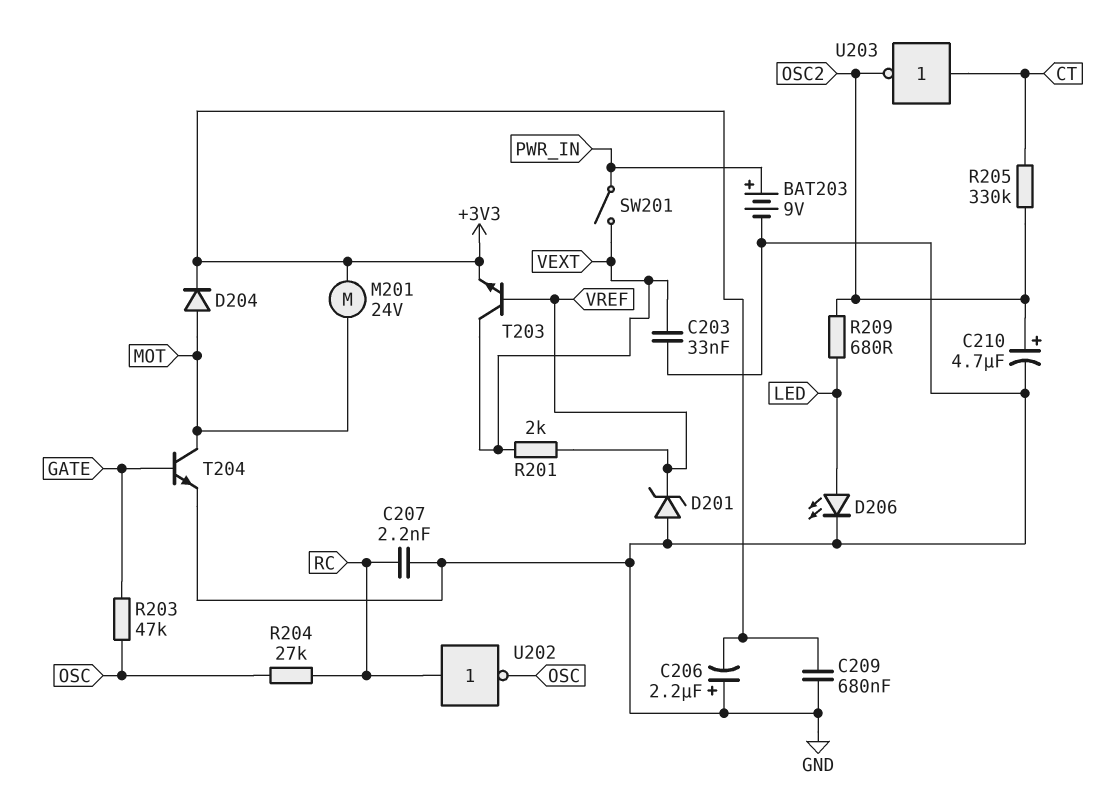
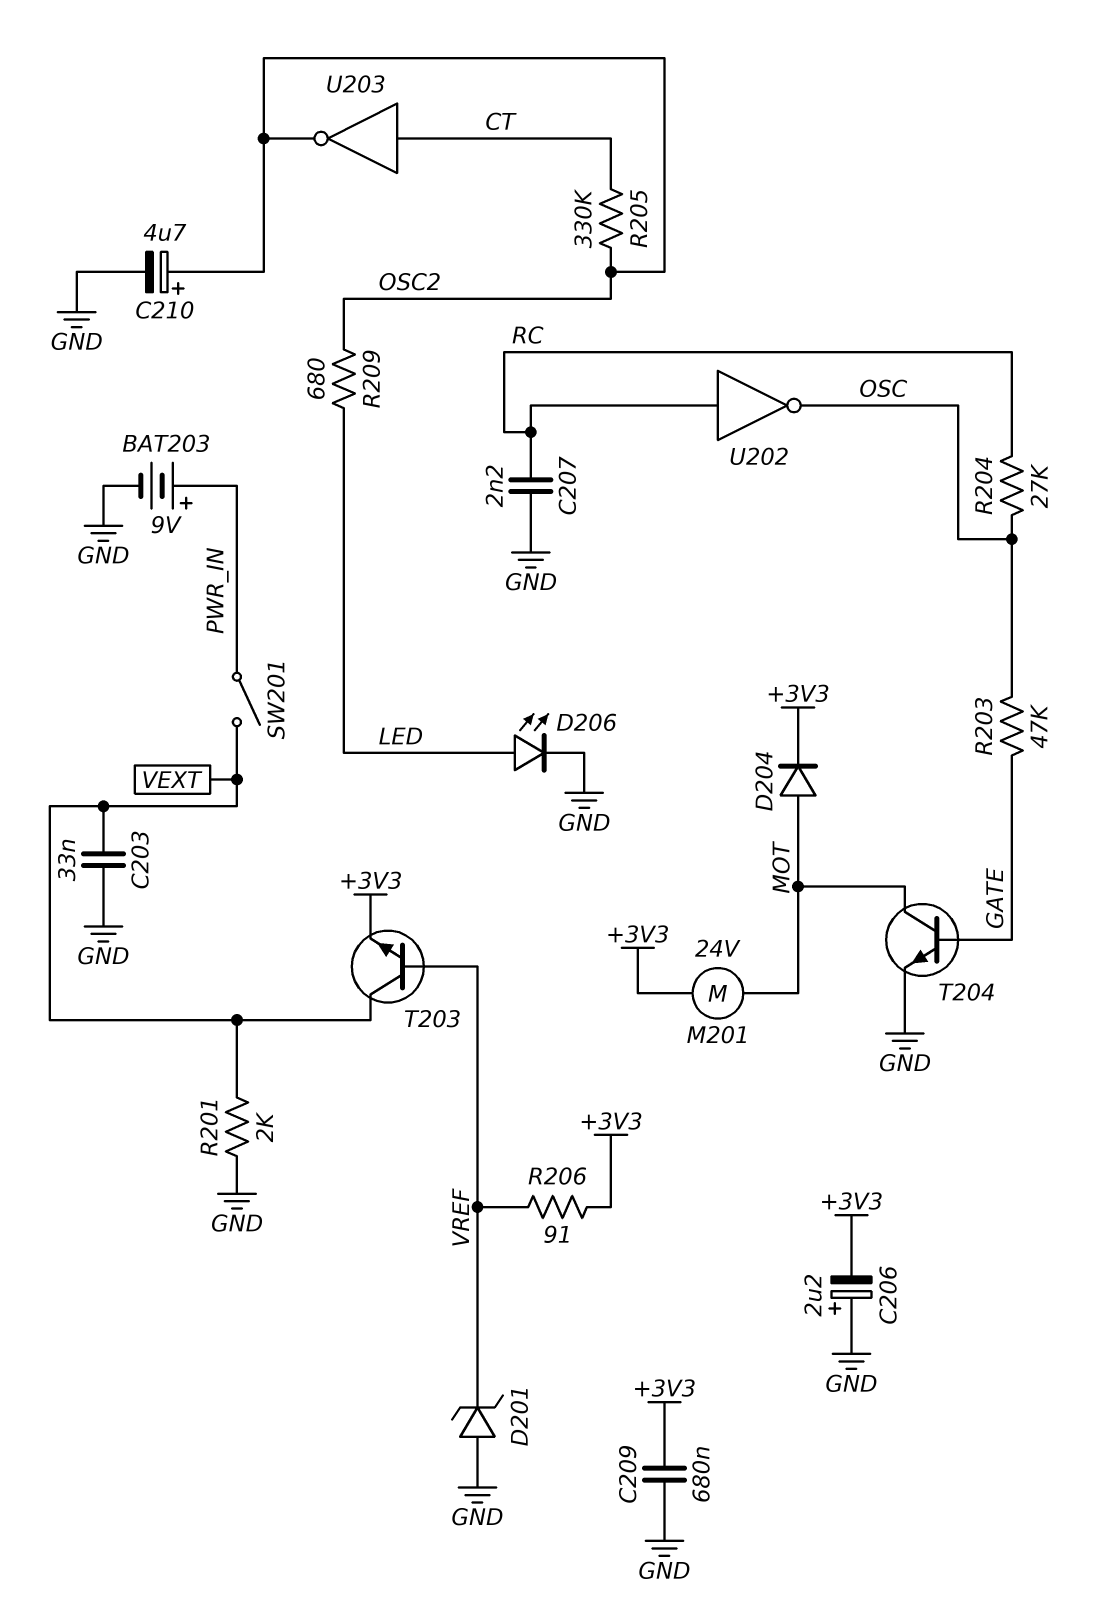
R201: 2k (VEXT, VREF) -> 2k (GND, VEXT)
R206: none -> 91 (+3V3, VREF)

